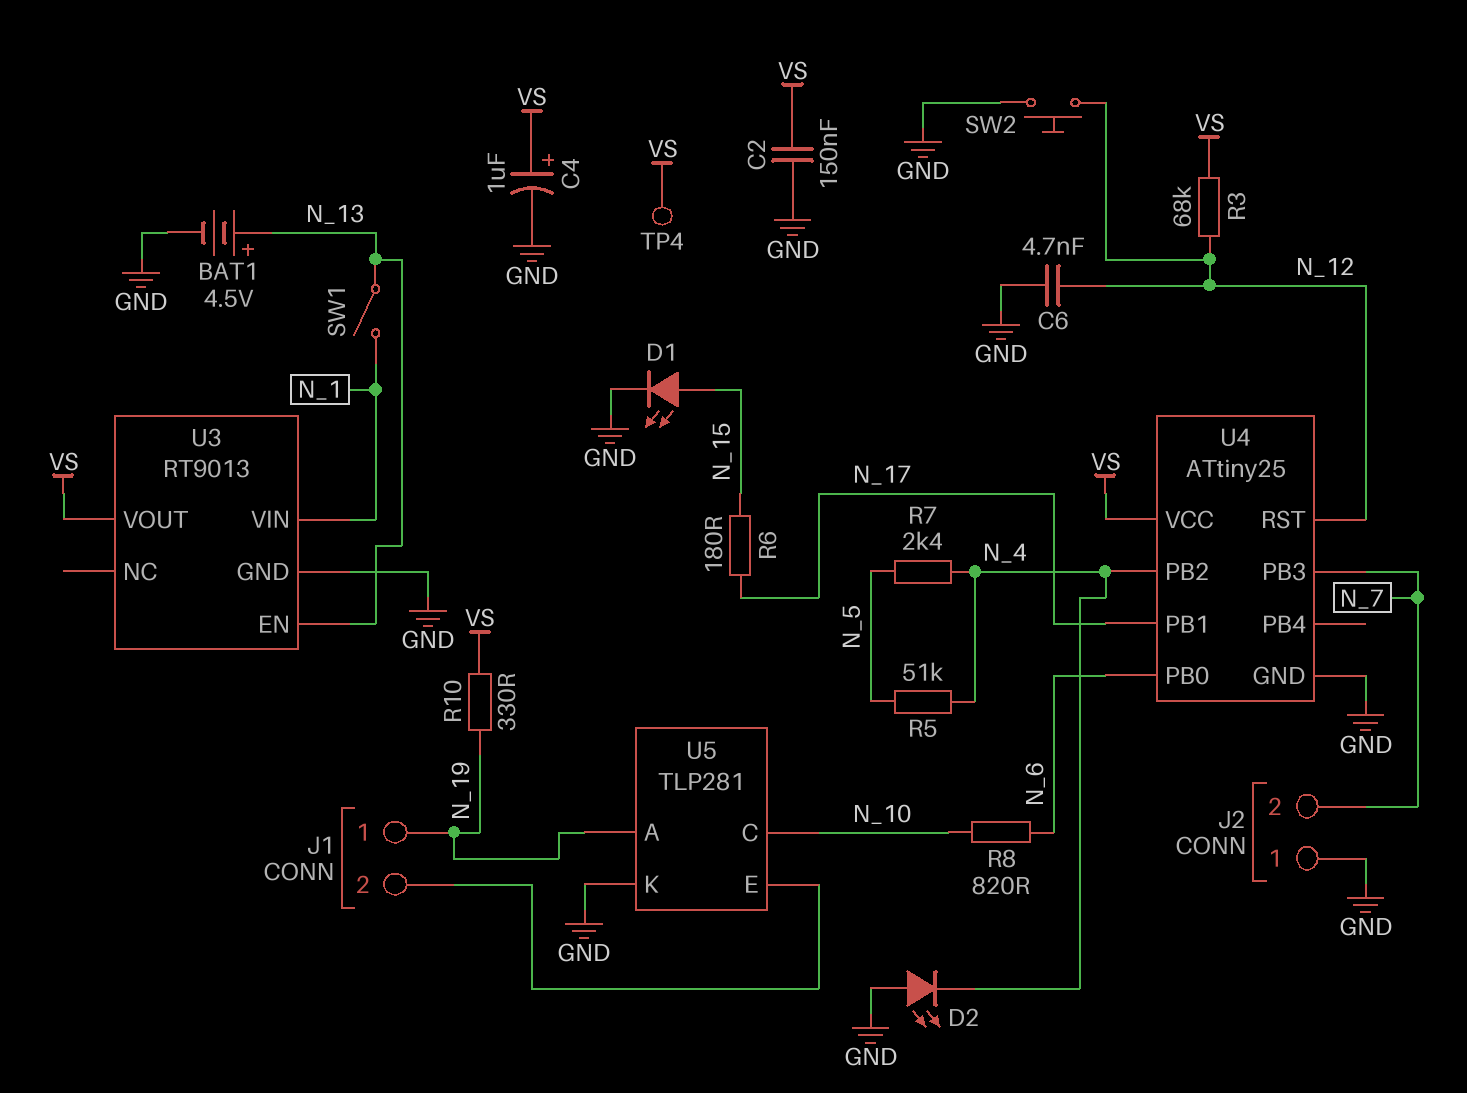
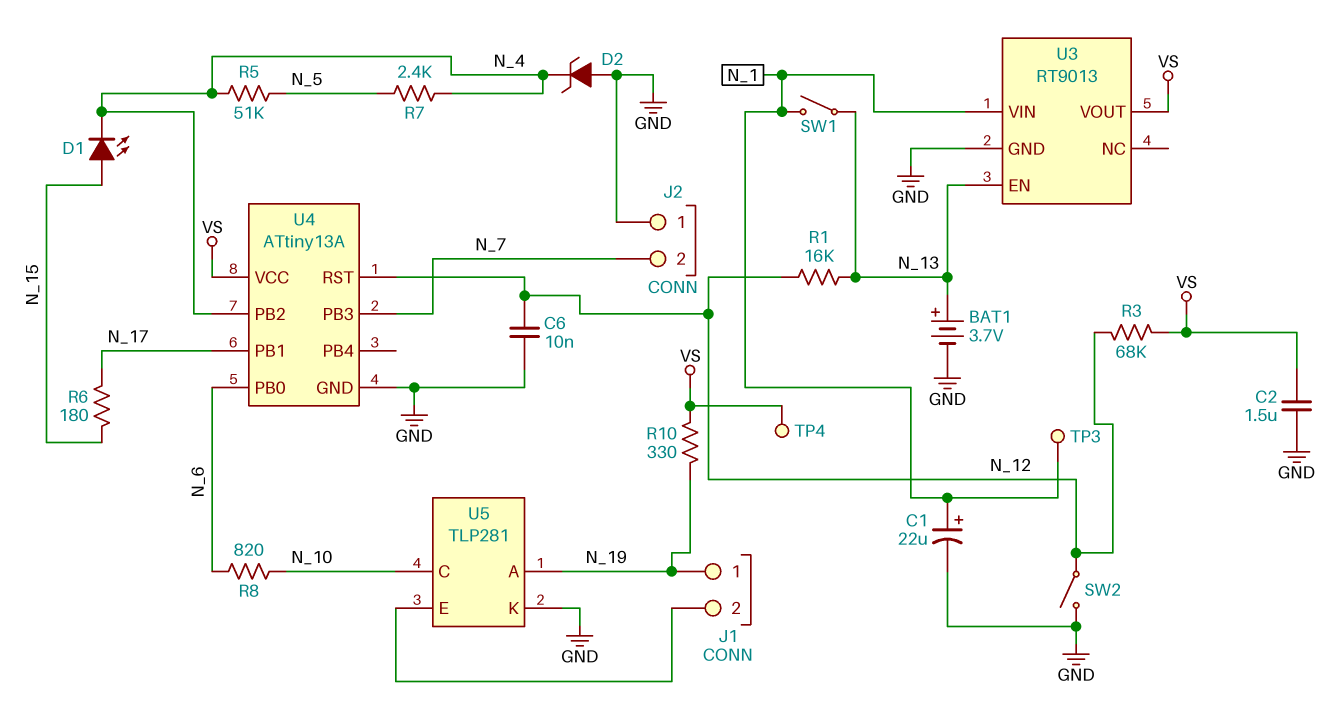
BAT1: 4.5V (plus N_13, minus GND) -> 3.7V (plus N_13, minus GND)
C1: none -> 22uF (plus N_1, minus GND)
C2: 150nF (GND, VS) -> 1.5uF (GND, VS)
C4: 1uF (plus VS, minus GND) -> none
C6: 4.7nF (GND, N_12) -> 10nF (GND, N_12)
D1: LED (A N_15, K GND) -> LED (A N_15, K N_4)
D2: LED (A GND, K N_4) -> zener (A GND, K N_4)
R1: none -> 16k (N_12, N_13)
SW2: button (GND, N_12) -> switch (GND, N_12)
TP3: none -> test point (N_1)
U4: ATtiny25 -> ATtiny13A

